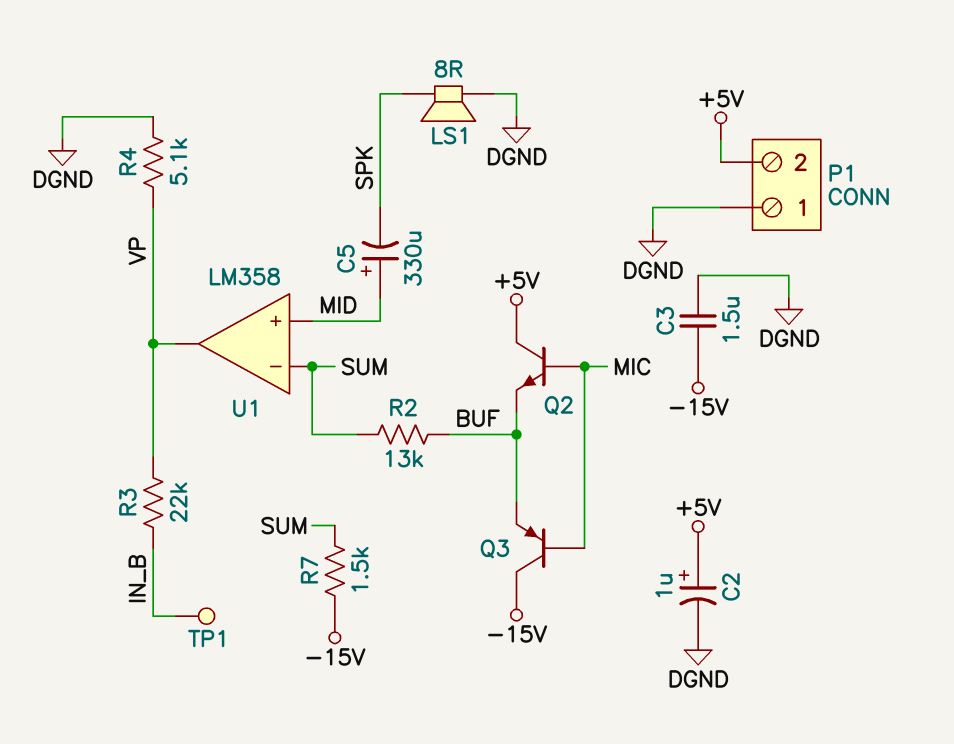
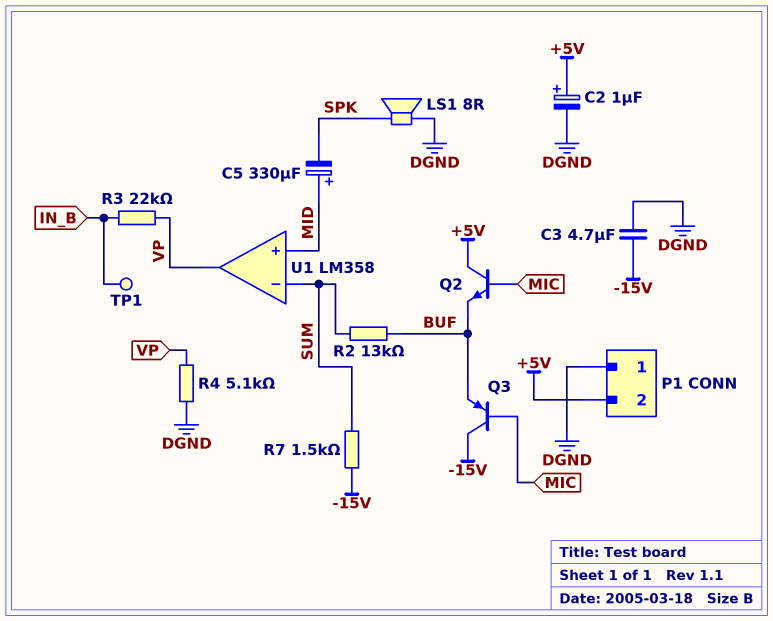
C3: 1.5uF (-15V, DGND) -> 4.7uF (-15V, DGND)

